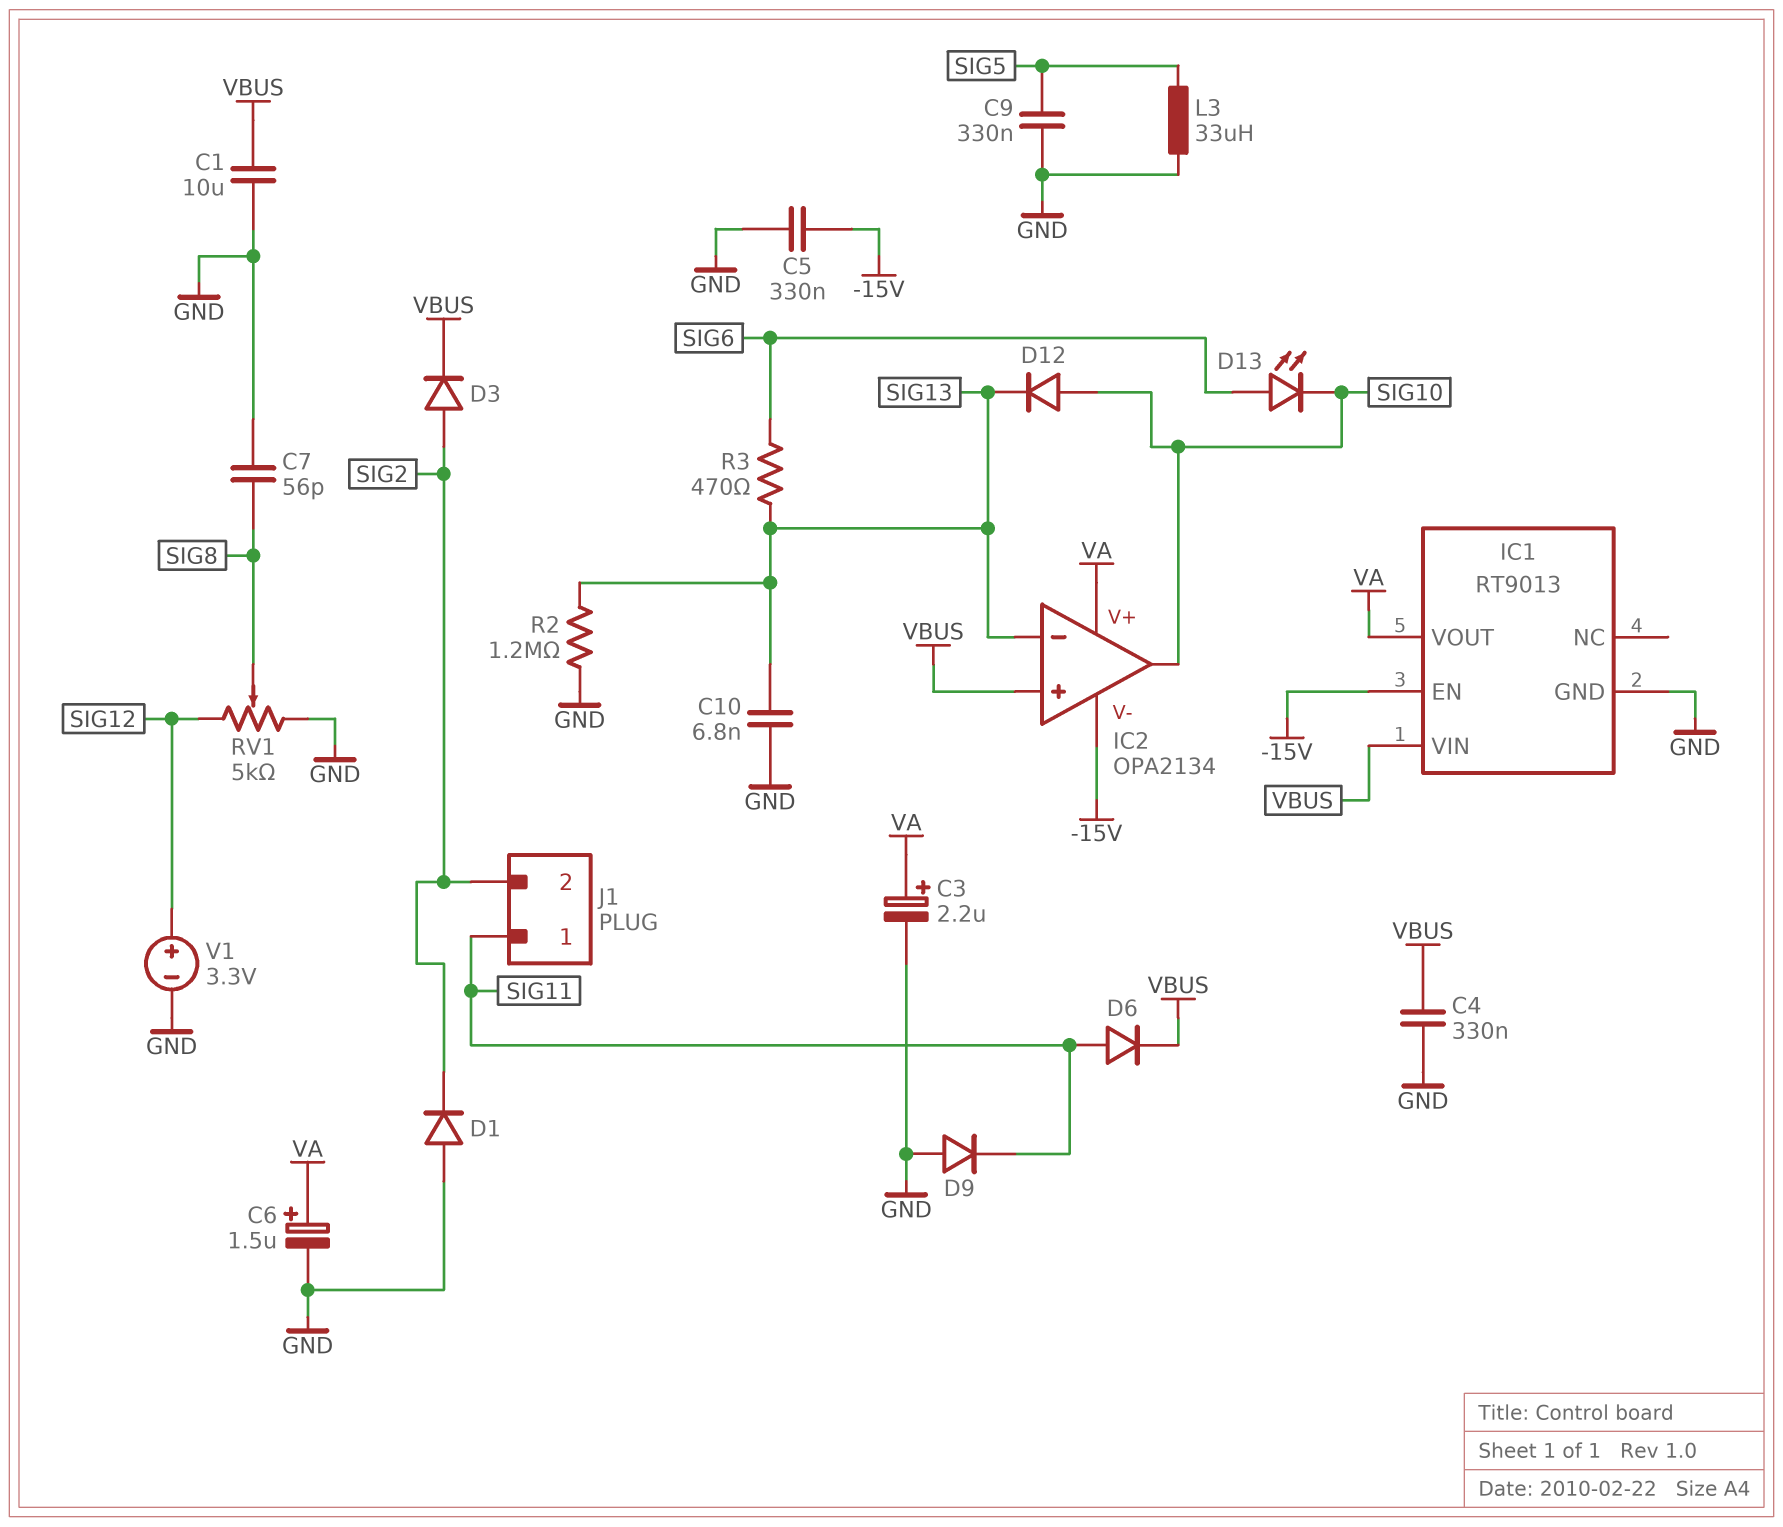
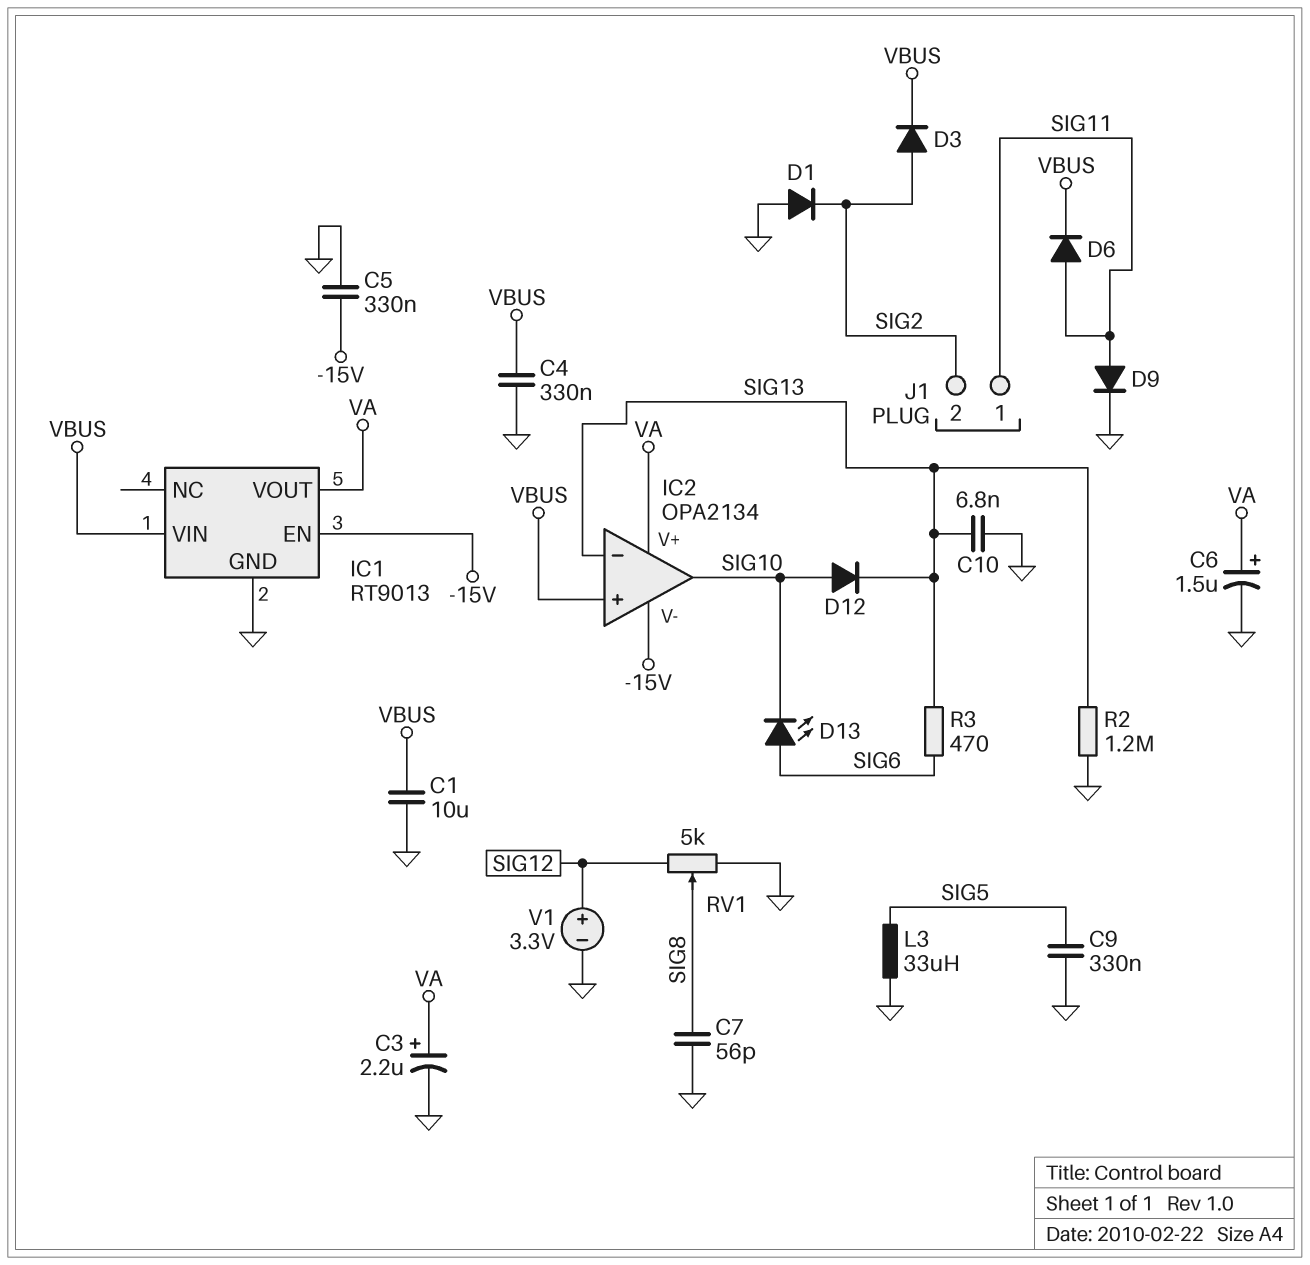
D9: diode (A GND, K SIG11) -> diode (A SIG11, K GND)

